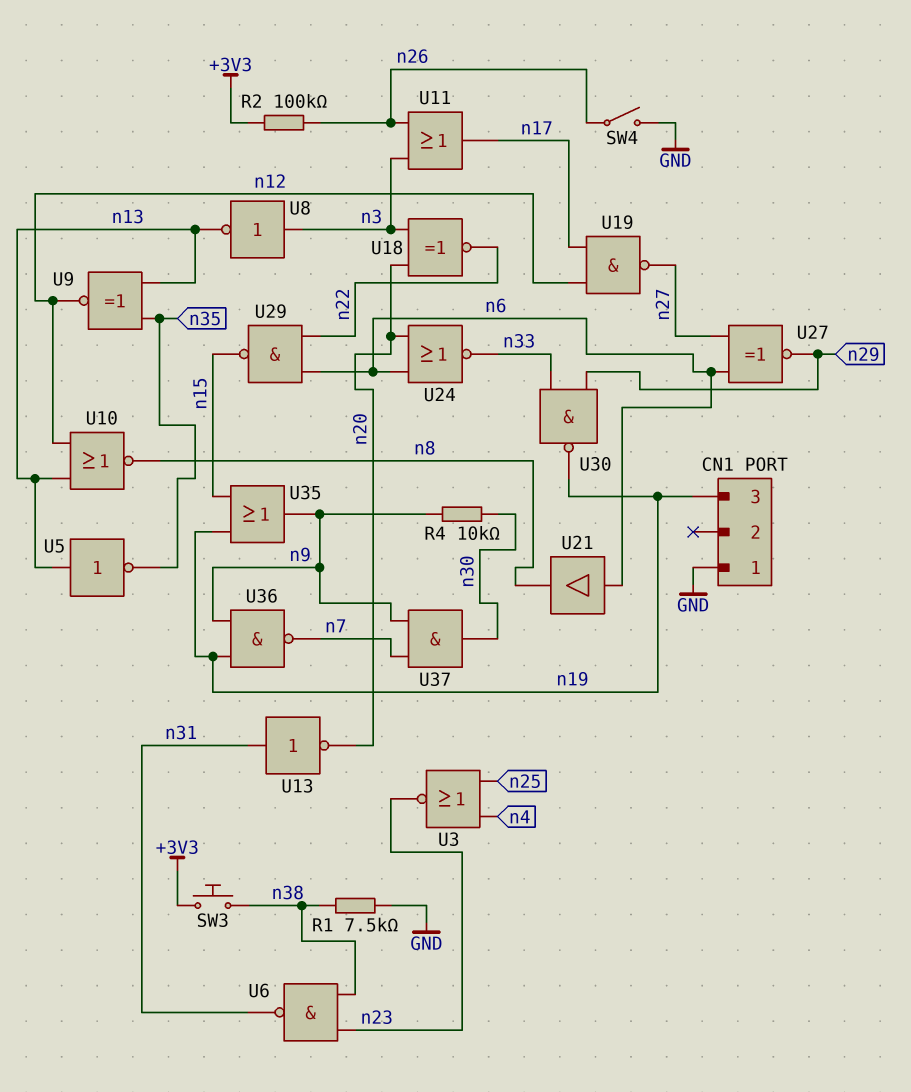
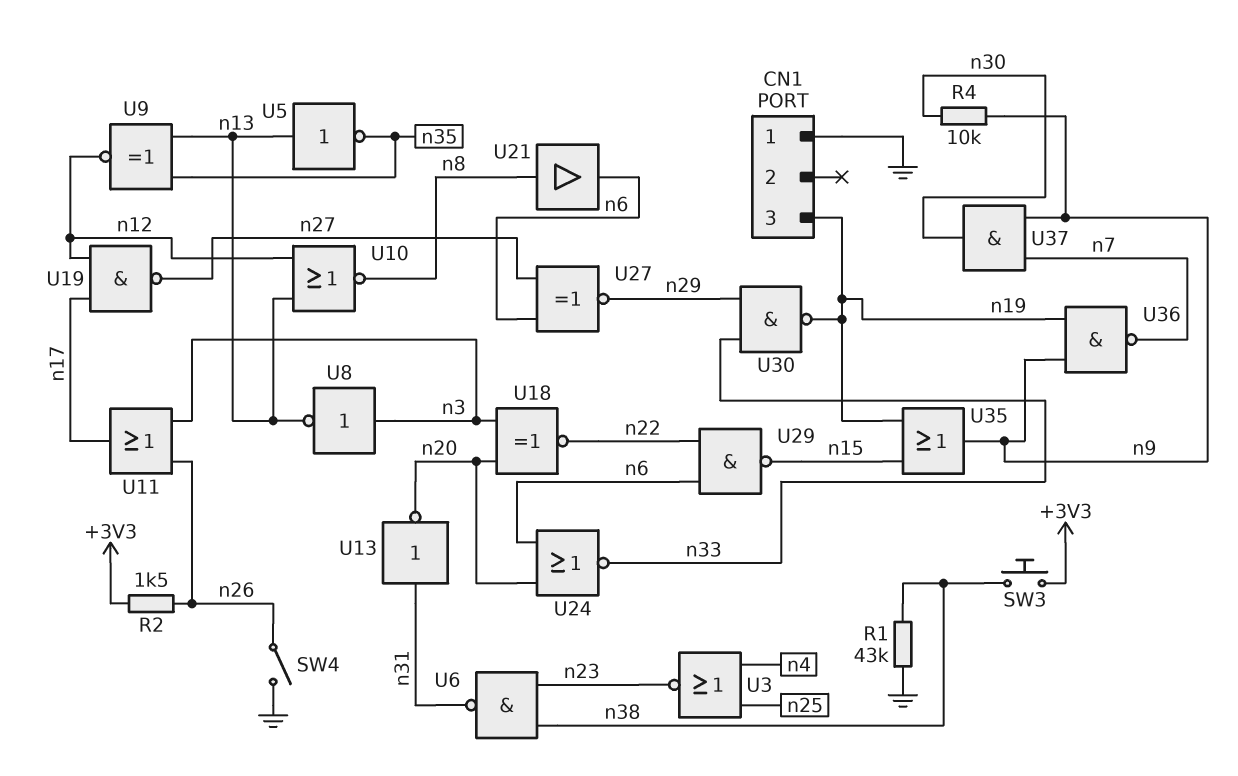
R1: 7.5k (GND, n38) -> 43k (GND, n38)
R2: 100k (+3V3, n26) -> 1.5k (+3V3, n26)
U21: buffer (in n6, out n8) -> buffer (in n8, out n6)

